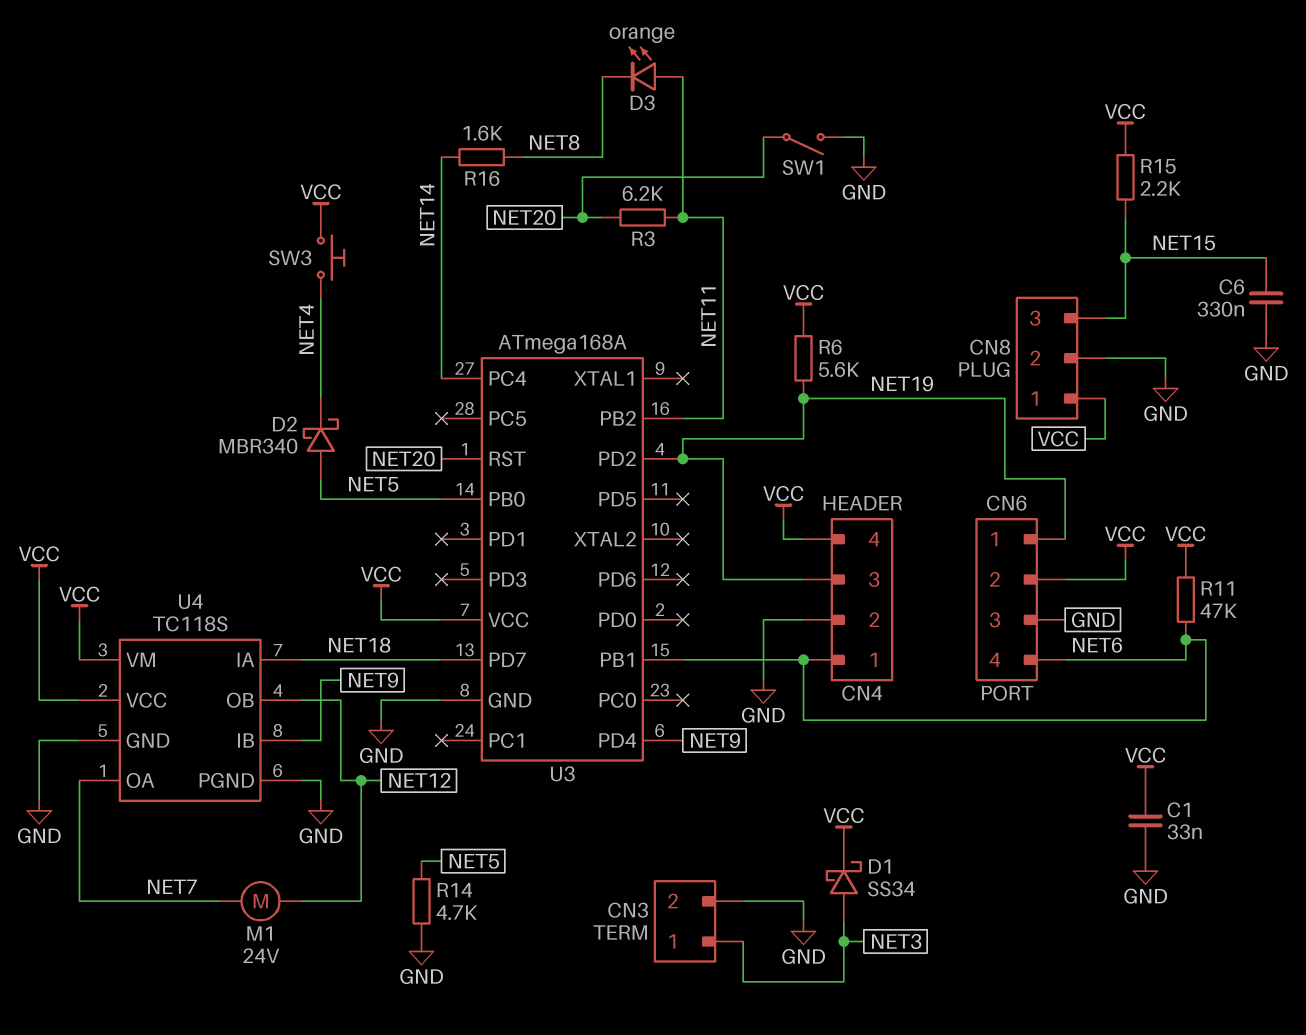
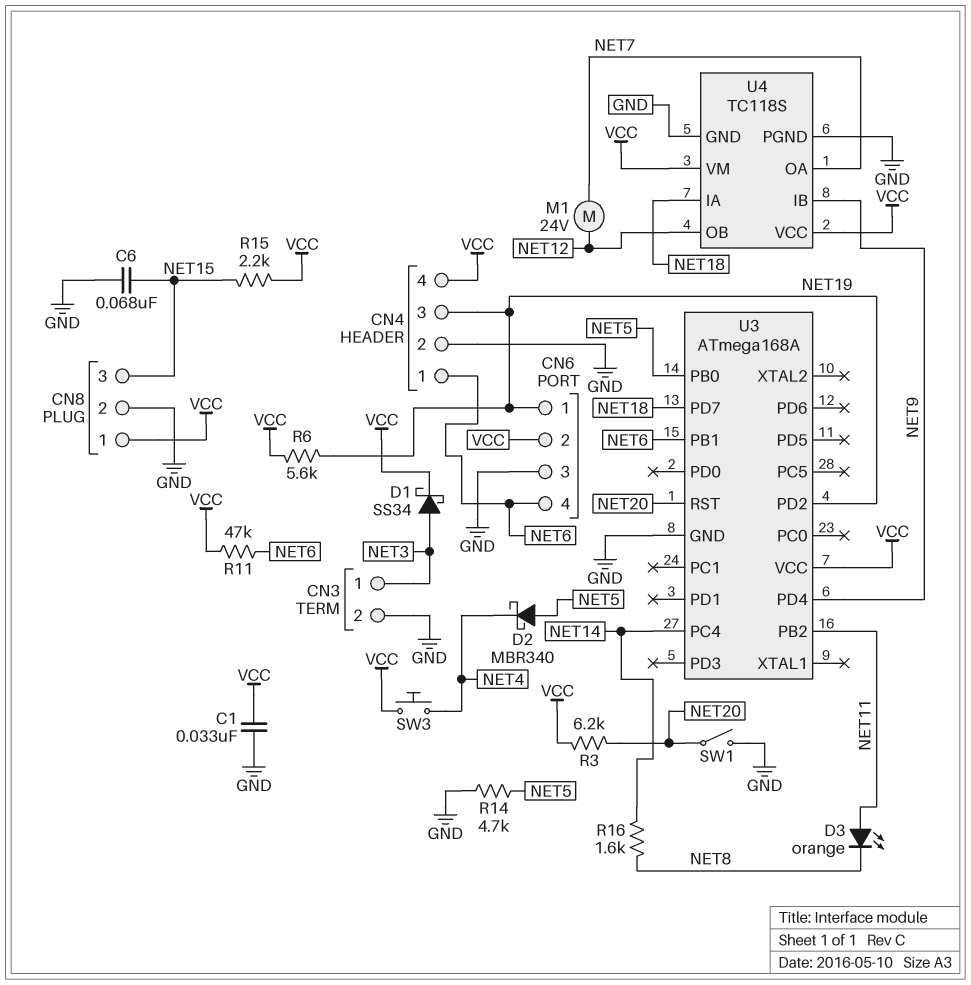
C6: 330nF (GND, NET15) -> 68nF (GND, NET15)
R3: 6.2k (NET11, NET20) -> 6.2k (NET20, VCC)

